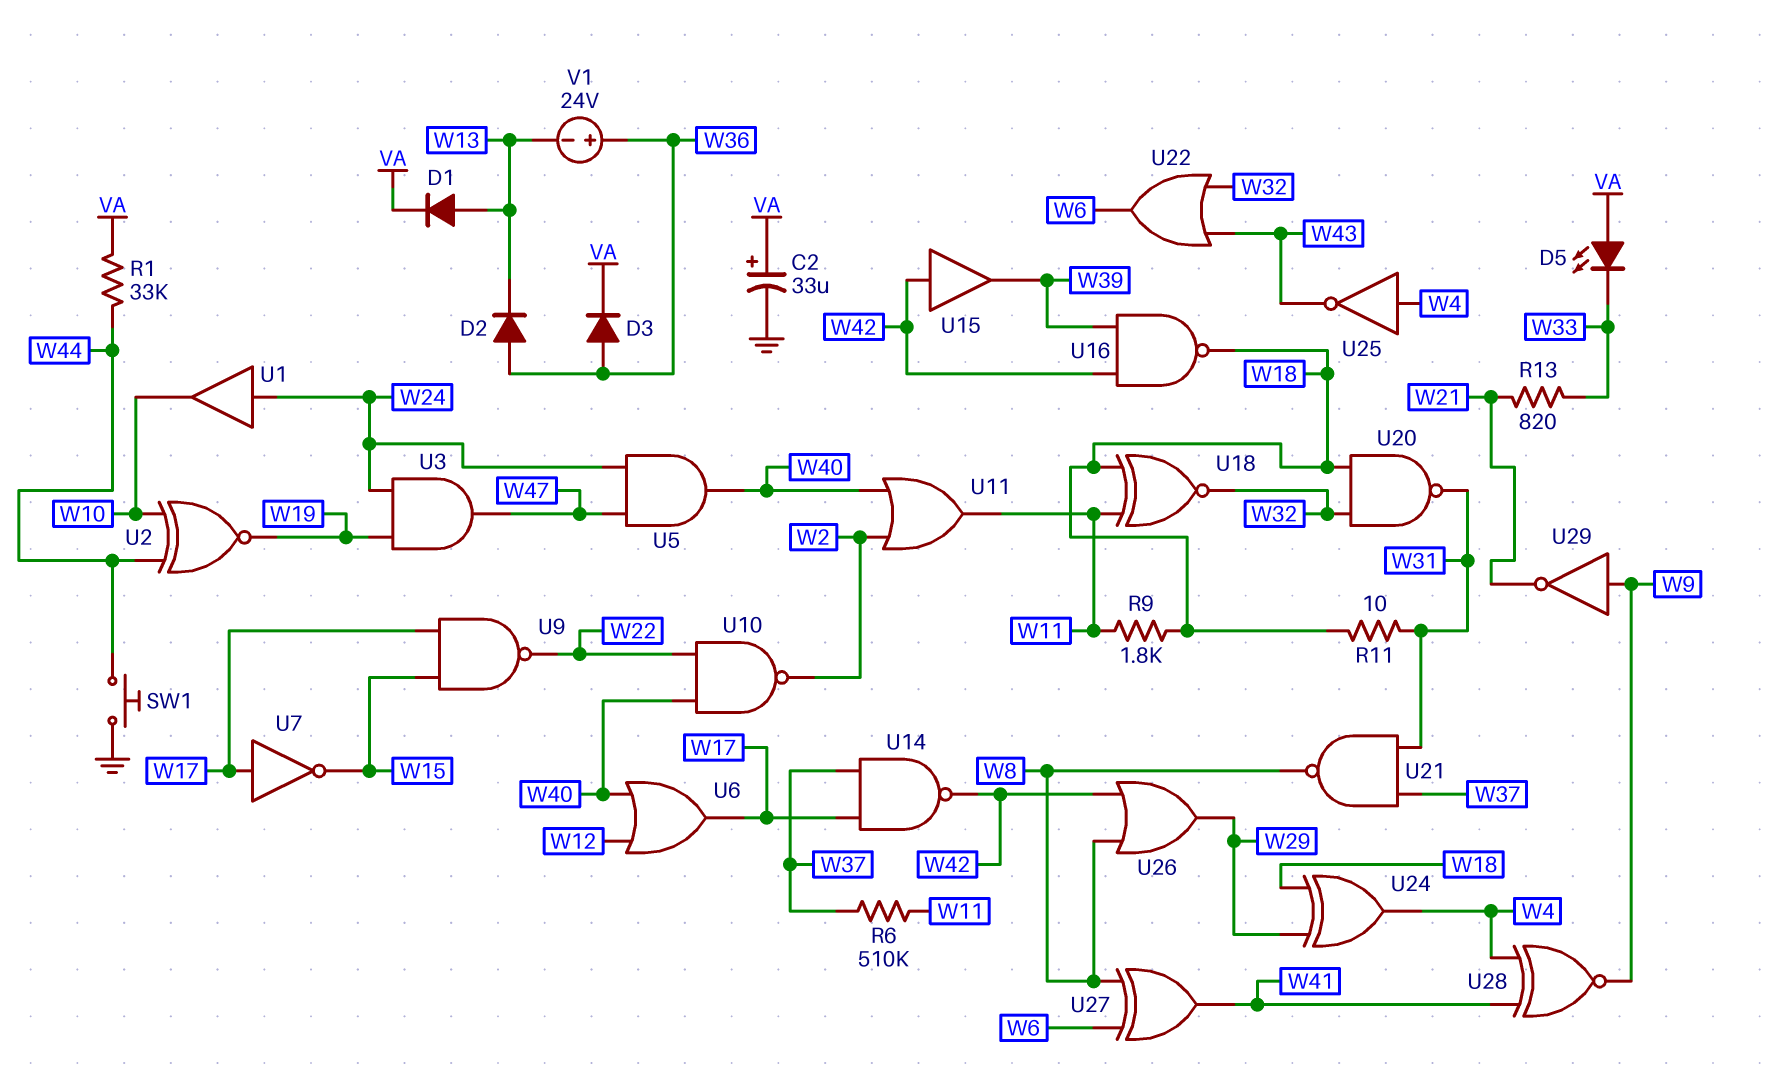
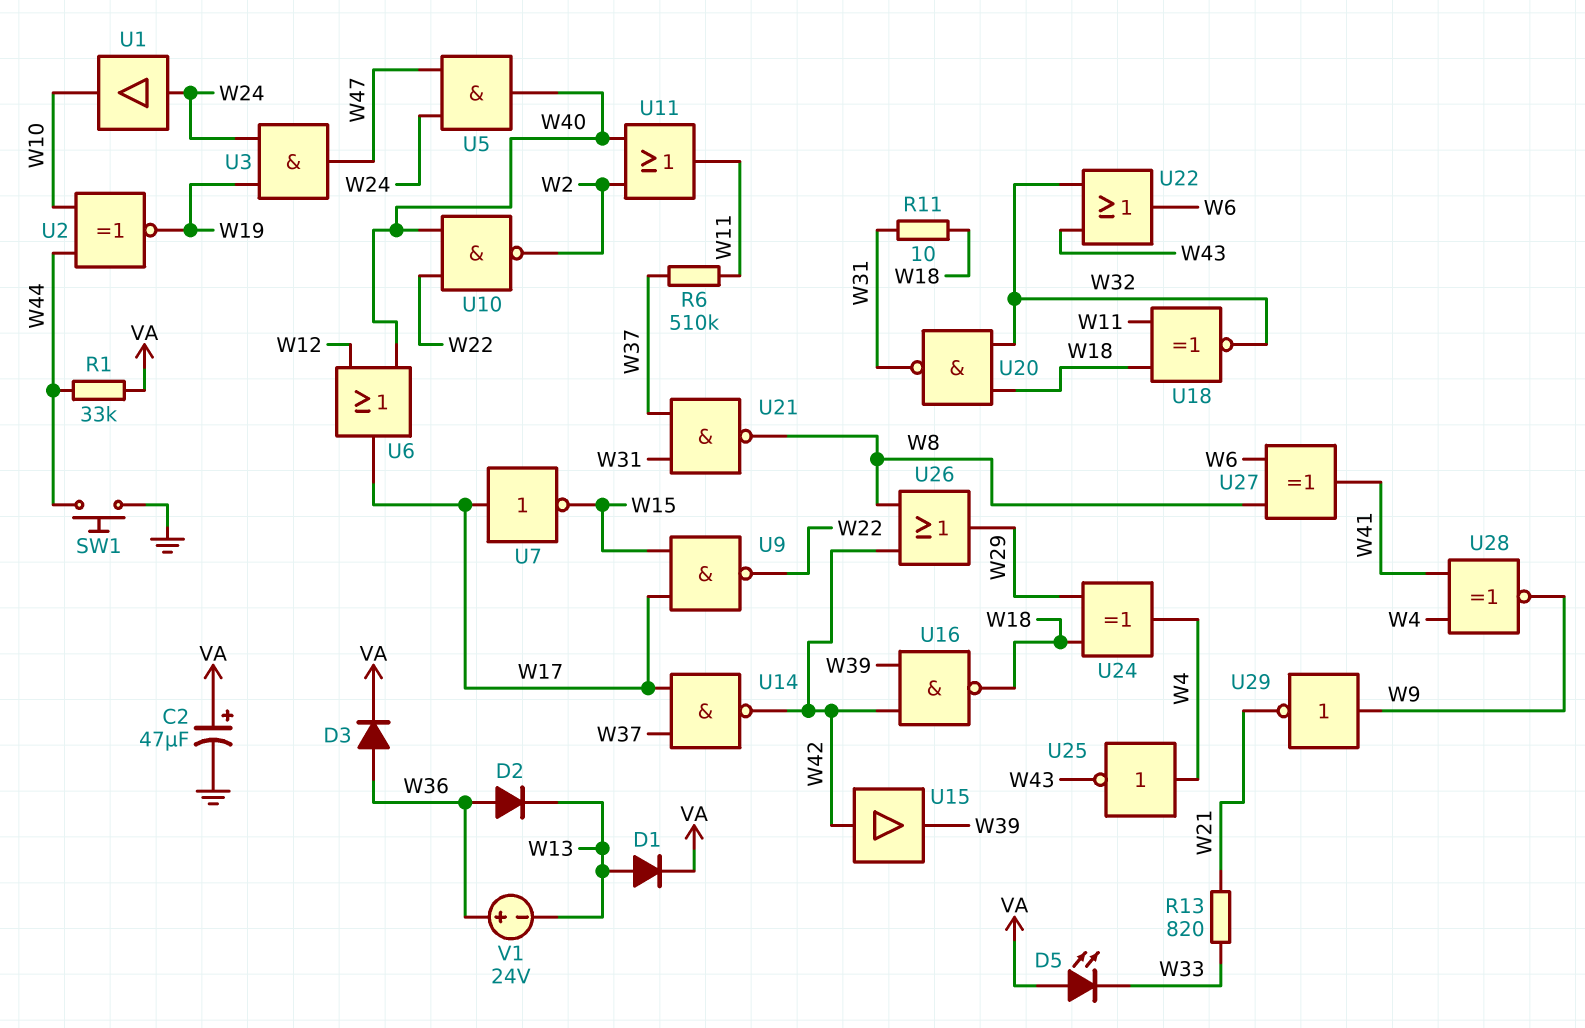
C2: 33uF (plus VA, minus GND) -> 47uF (plus VA, minus GND)
R9: 1.8k (W11, W18) -> none

